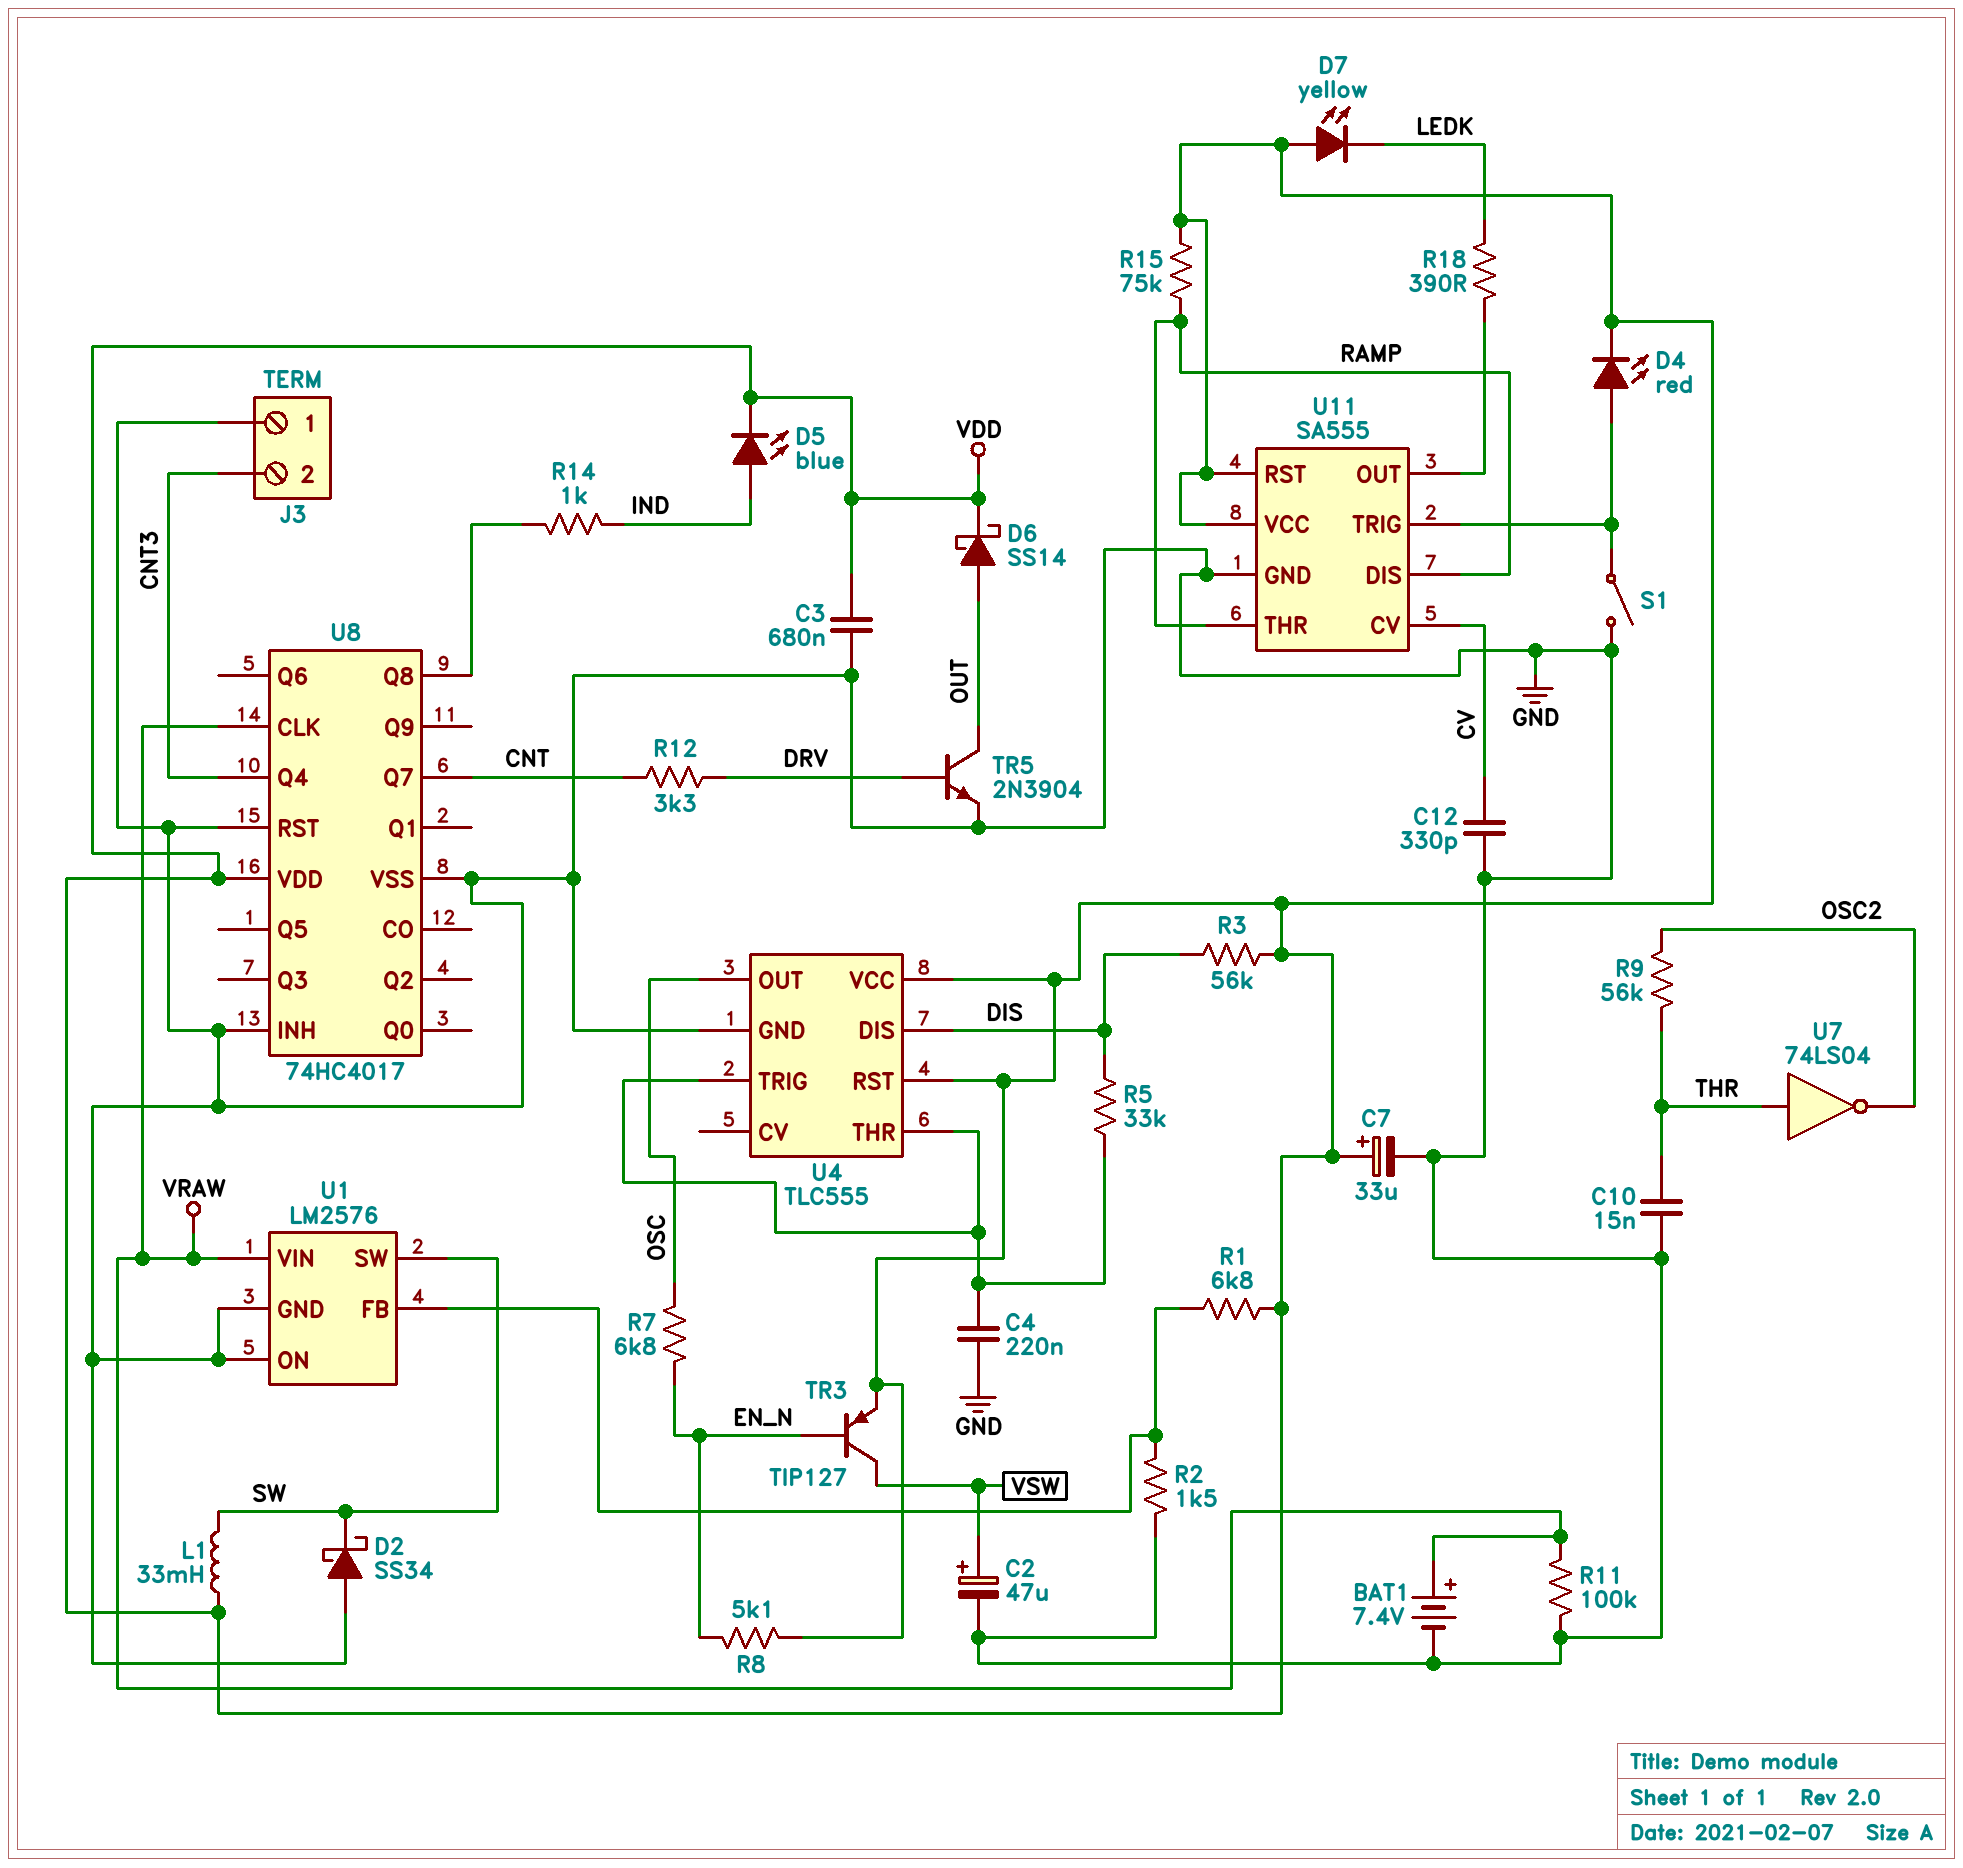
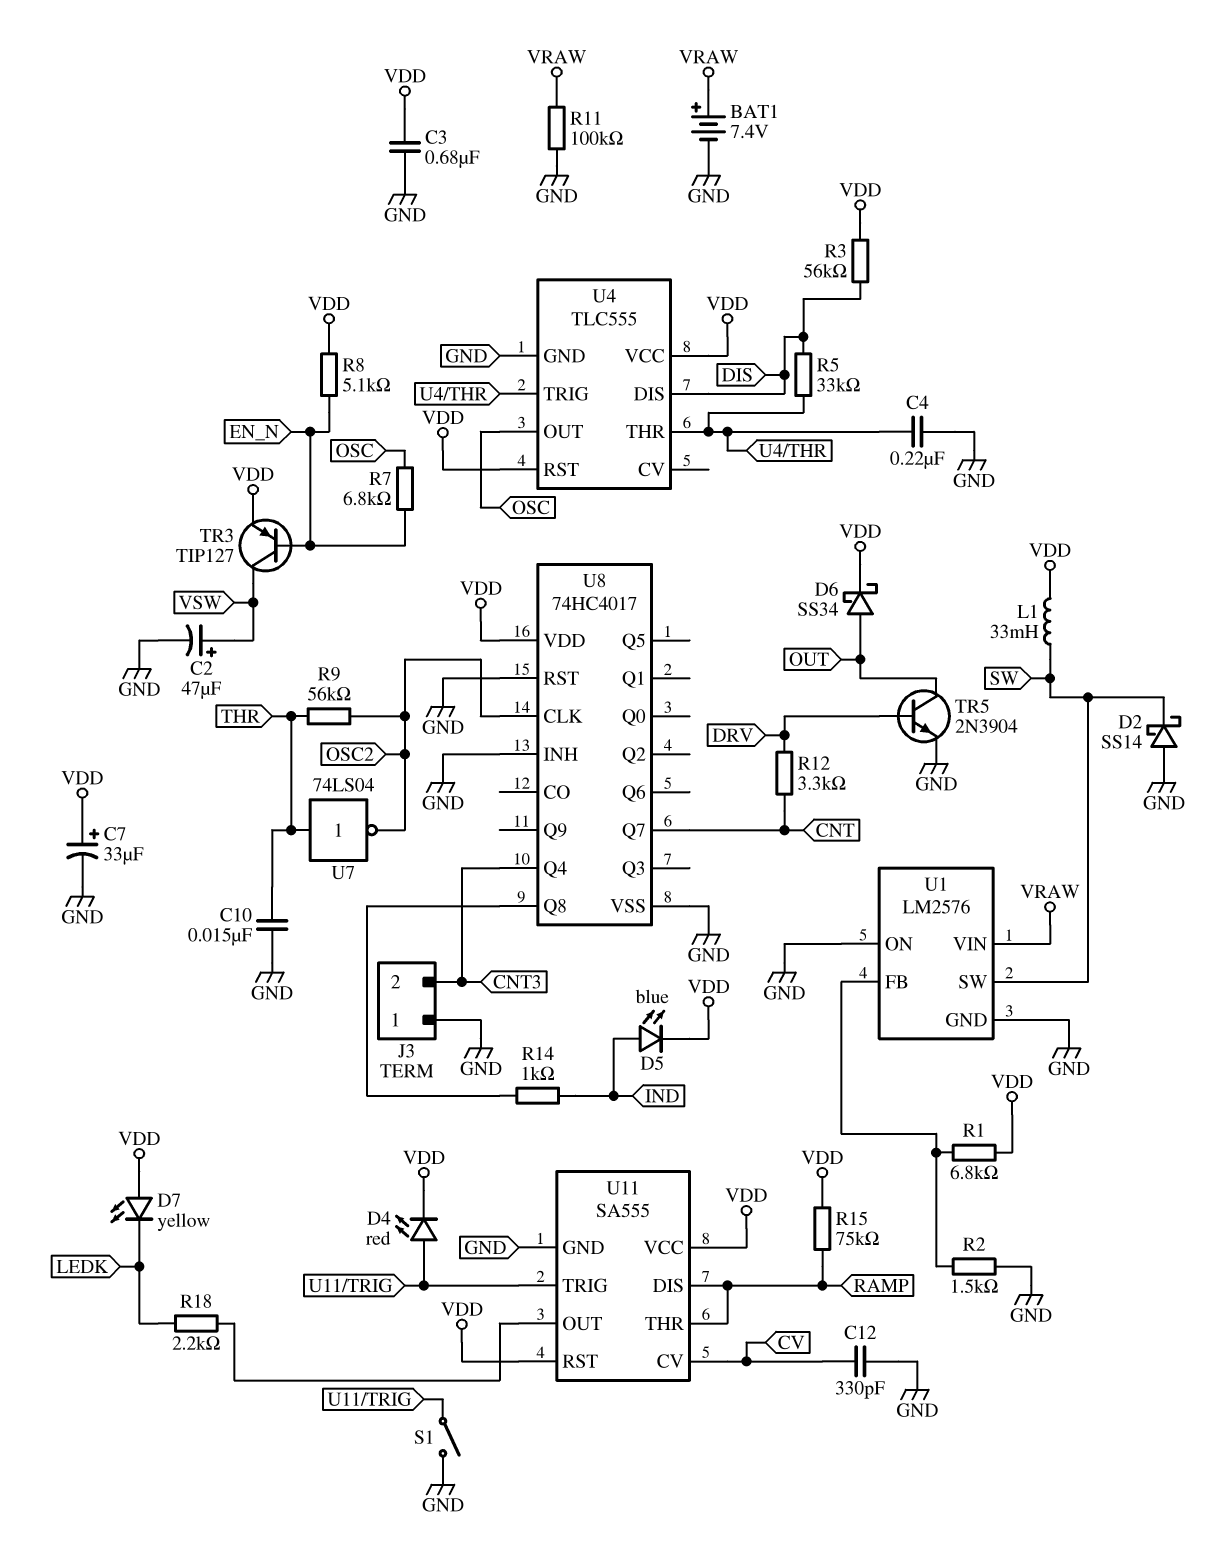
D2: schottky SS34 (A GND, K SW) -> schottky SS14 (A GND, K SW)
D6: schottky SS14 (A OUT, K VDD) -> schottky SS34 (A OUT, K VDD)
R18: 390 (LEDK, U11/OUT) -> 2.2k (LEDK, U11/OUT)
U8 pin CLK: VRAW -> OSC2

